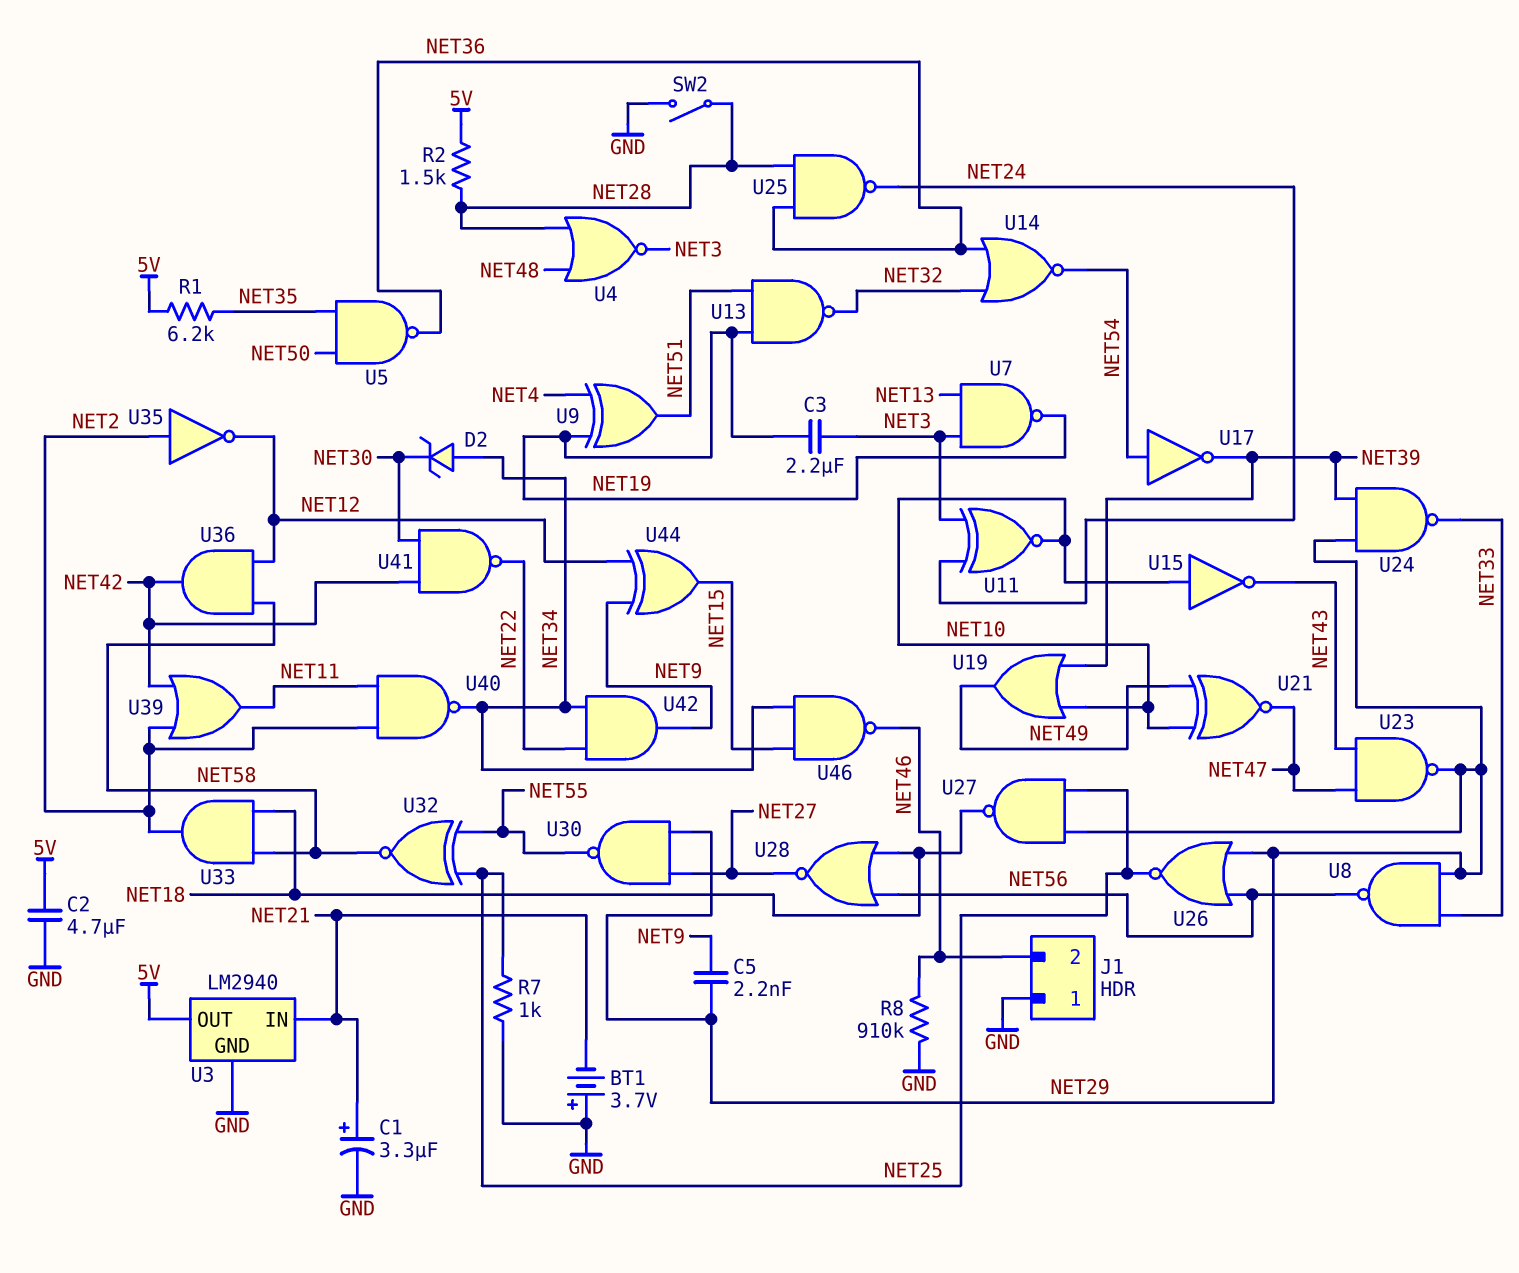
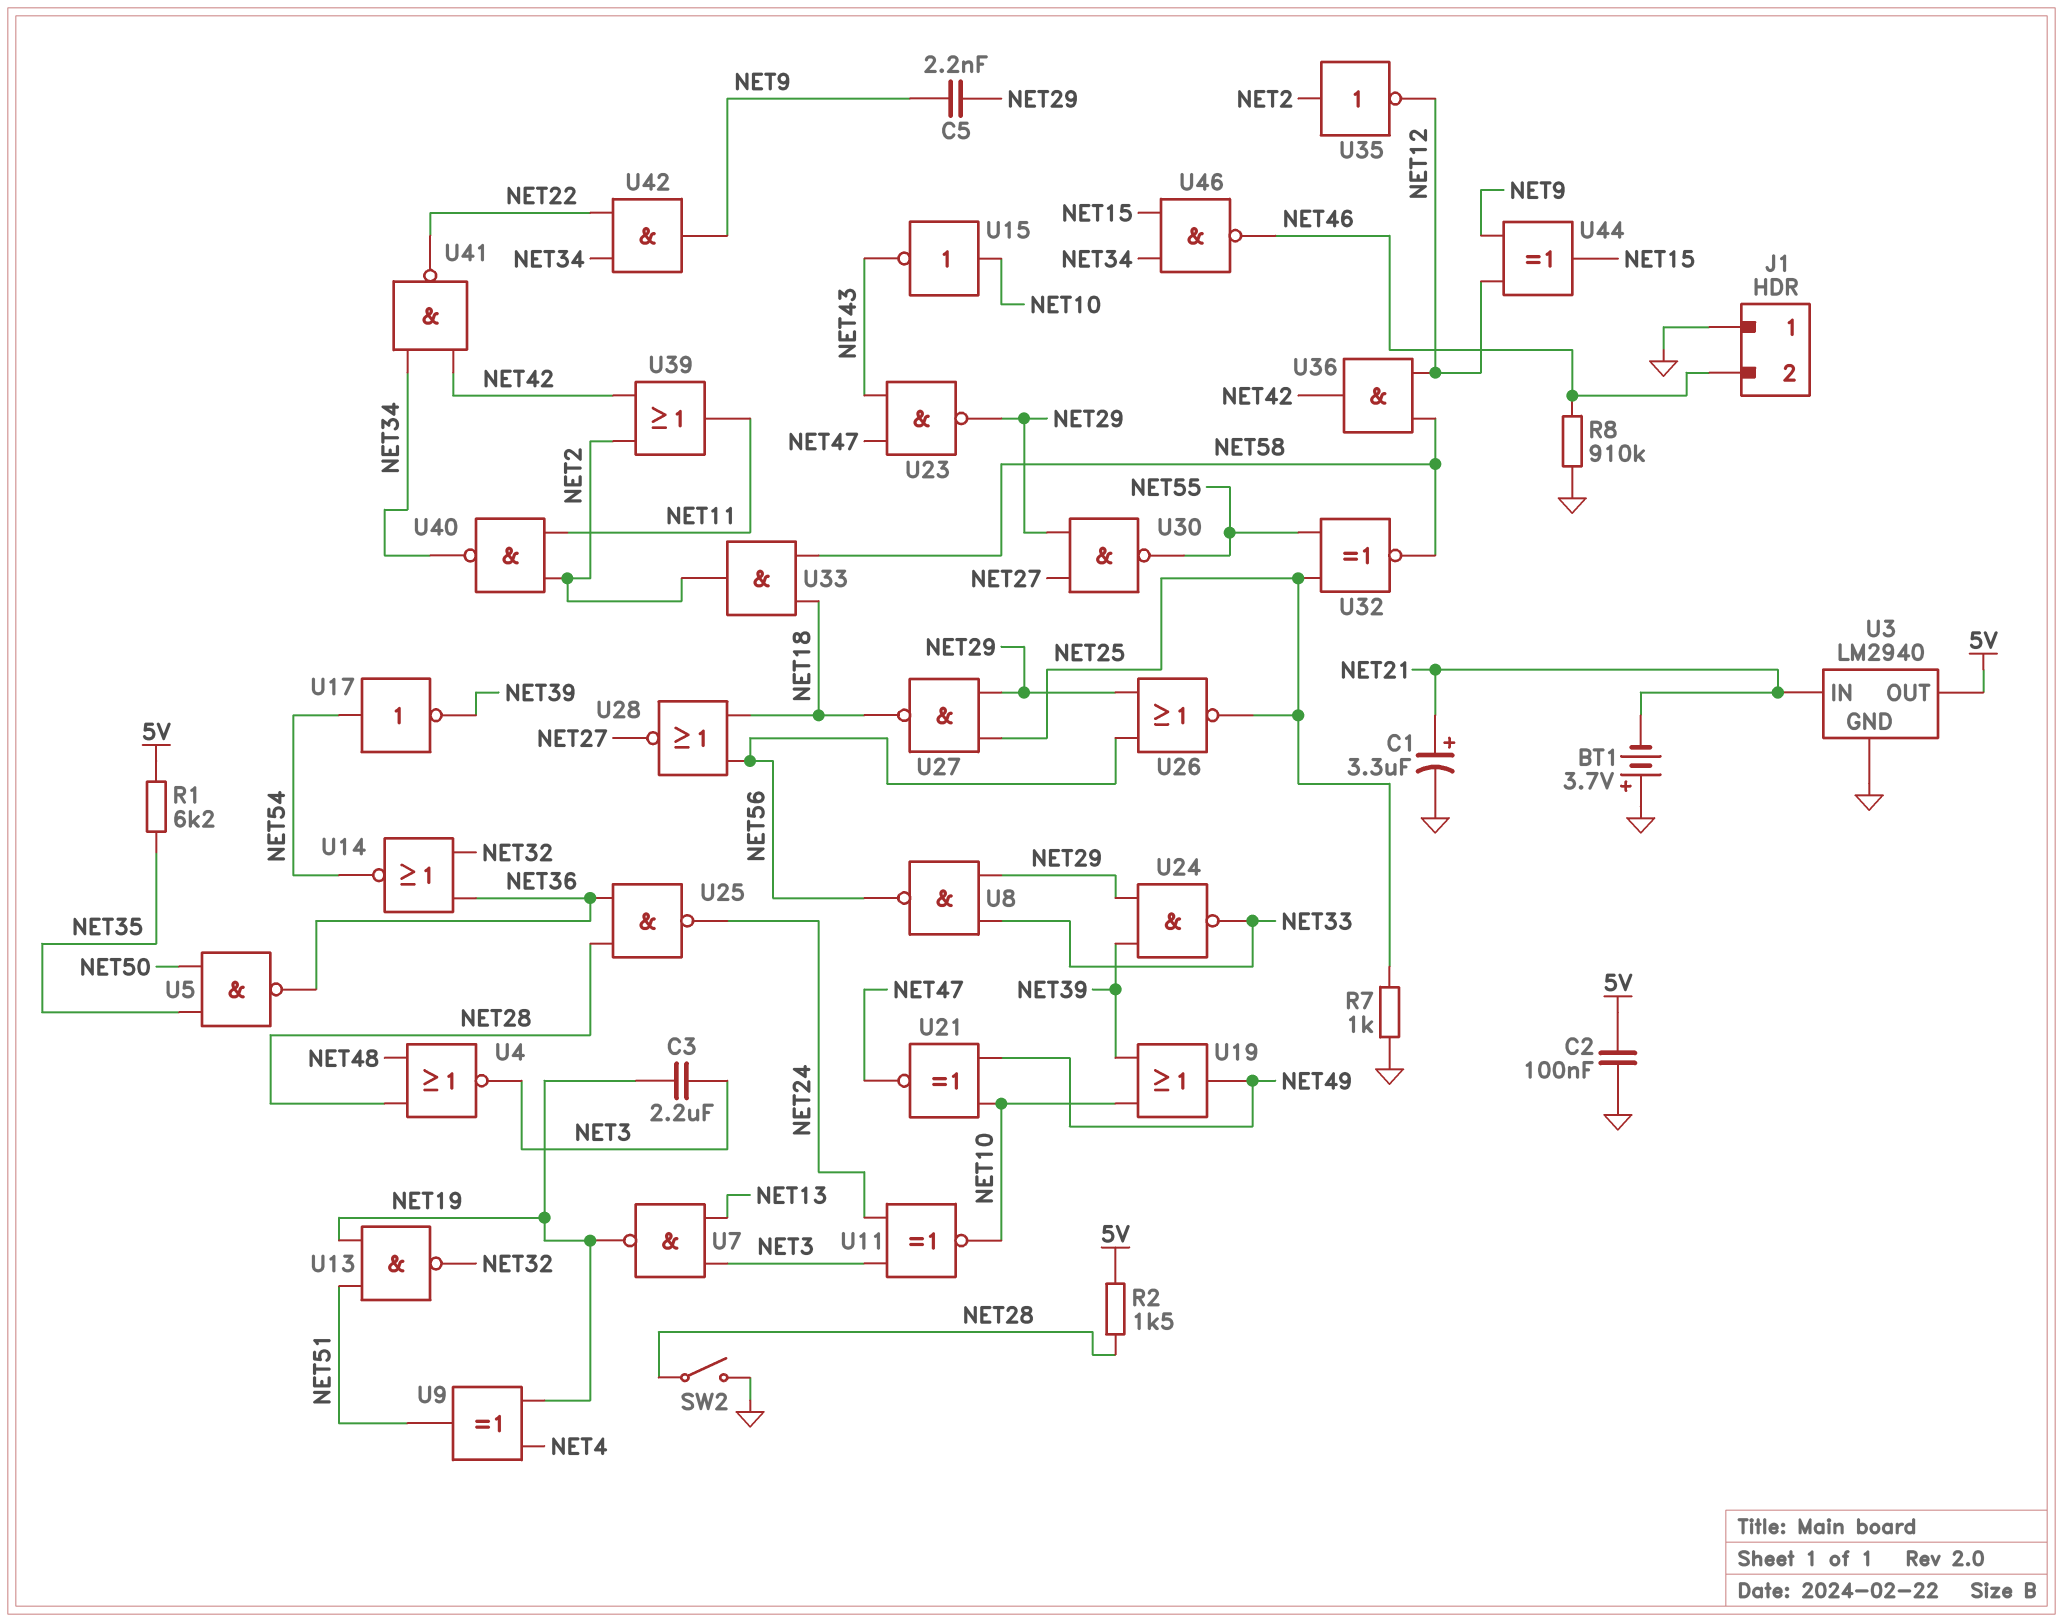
C2: 4.7uF (5V, GND) -> 100nF (5V, GND)
D2: zener (A NET34, K NET30) -> none
U41: NAND (in NET30, in NET42, out NET22) -> NAND (in NET34, in NET42, out NET22)

